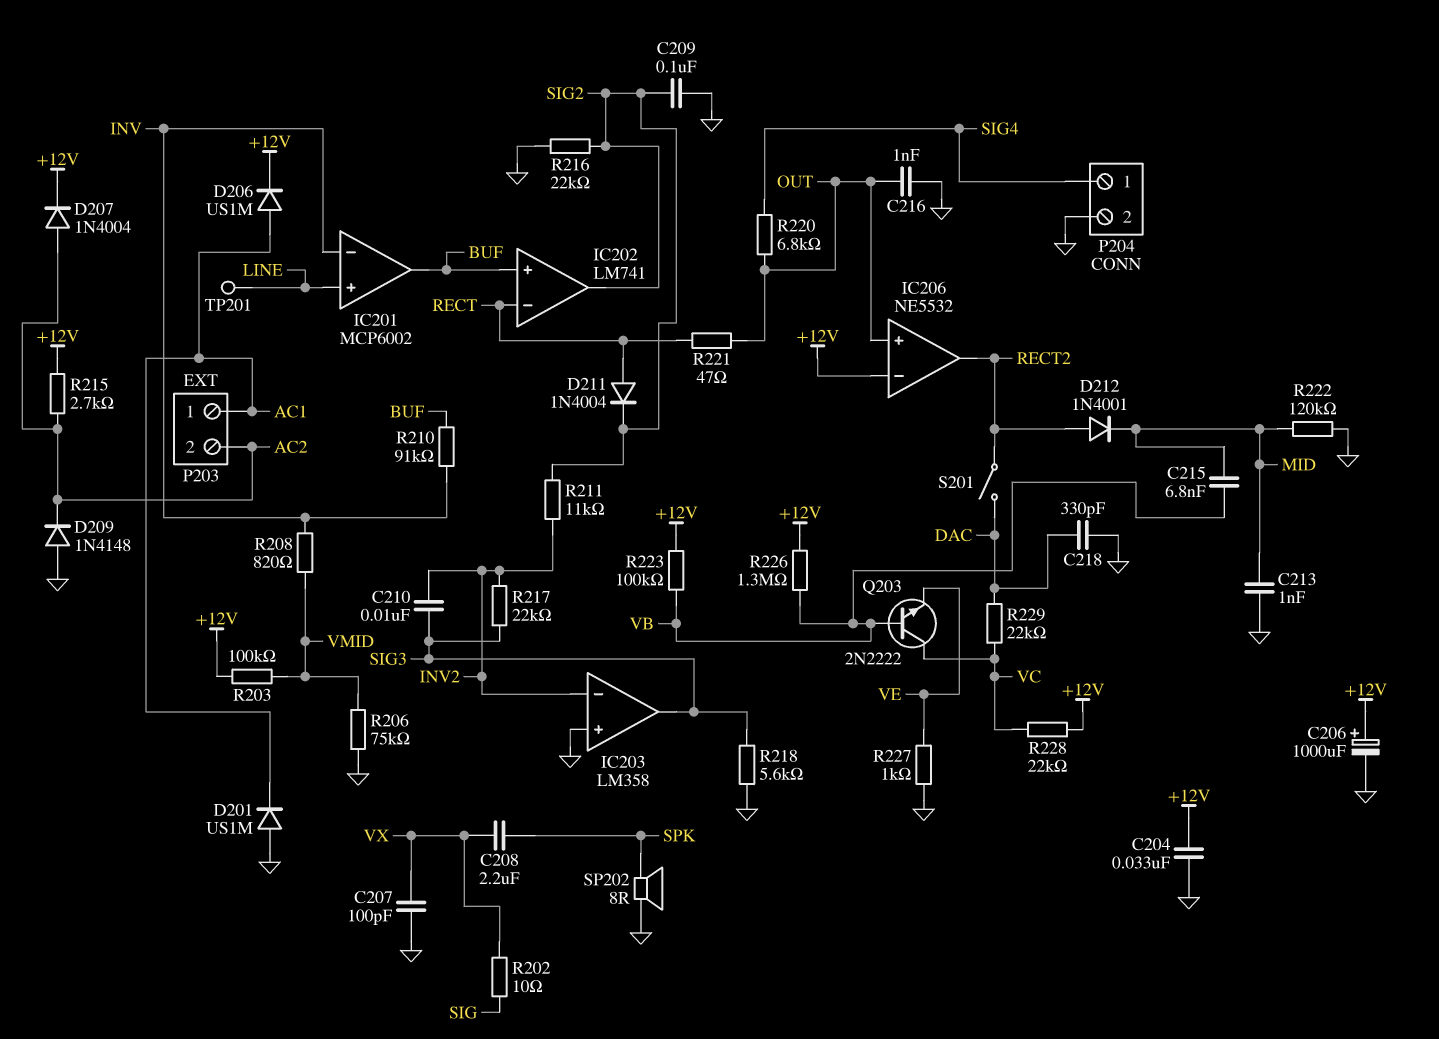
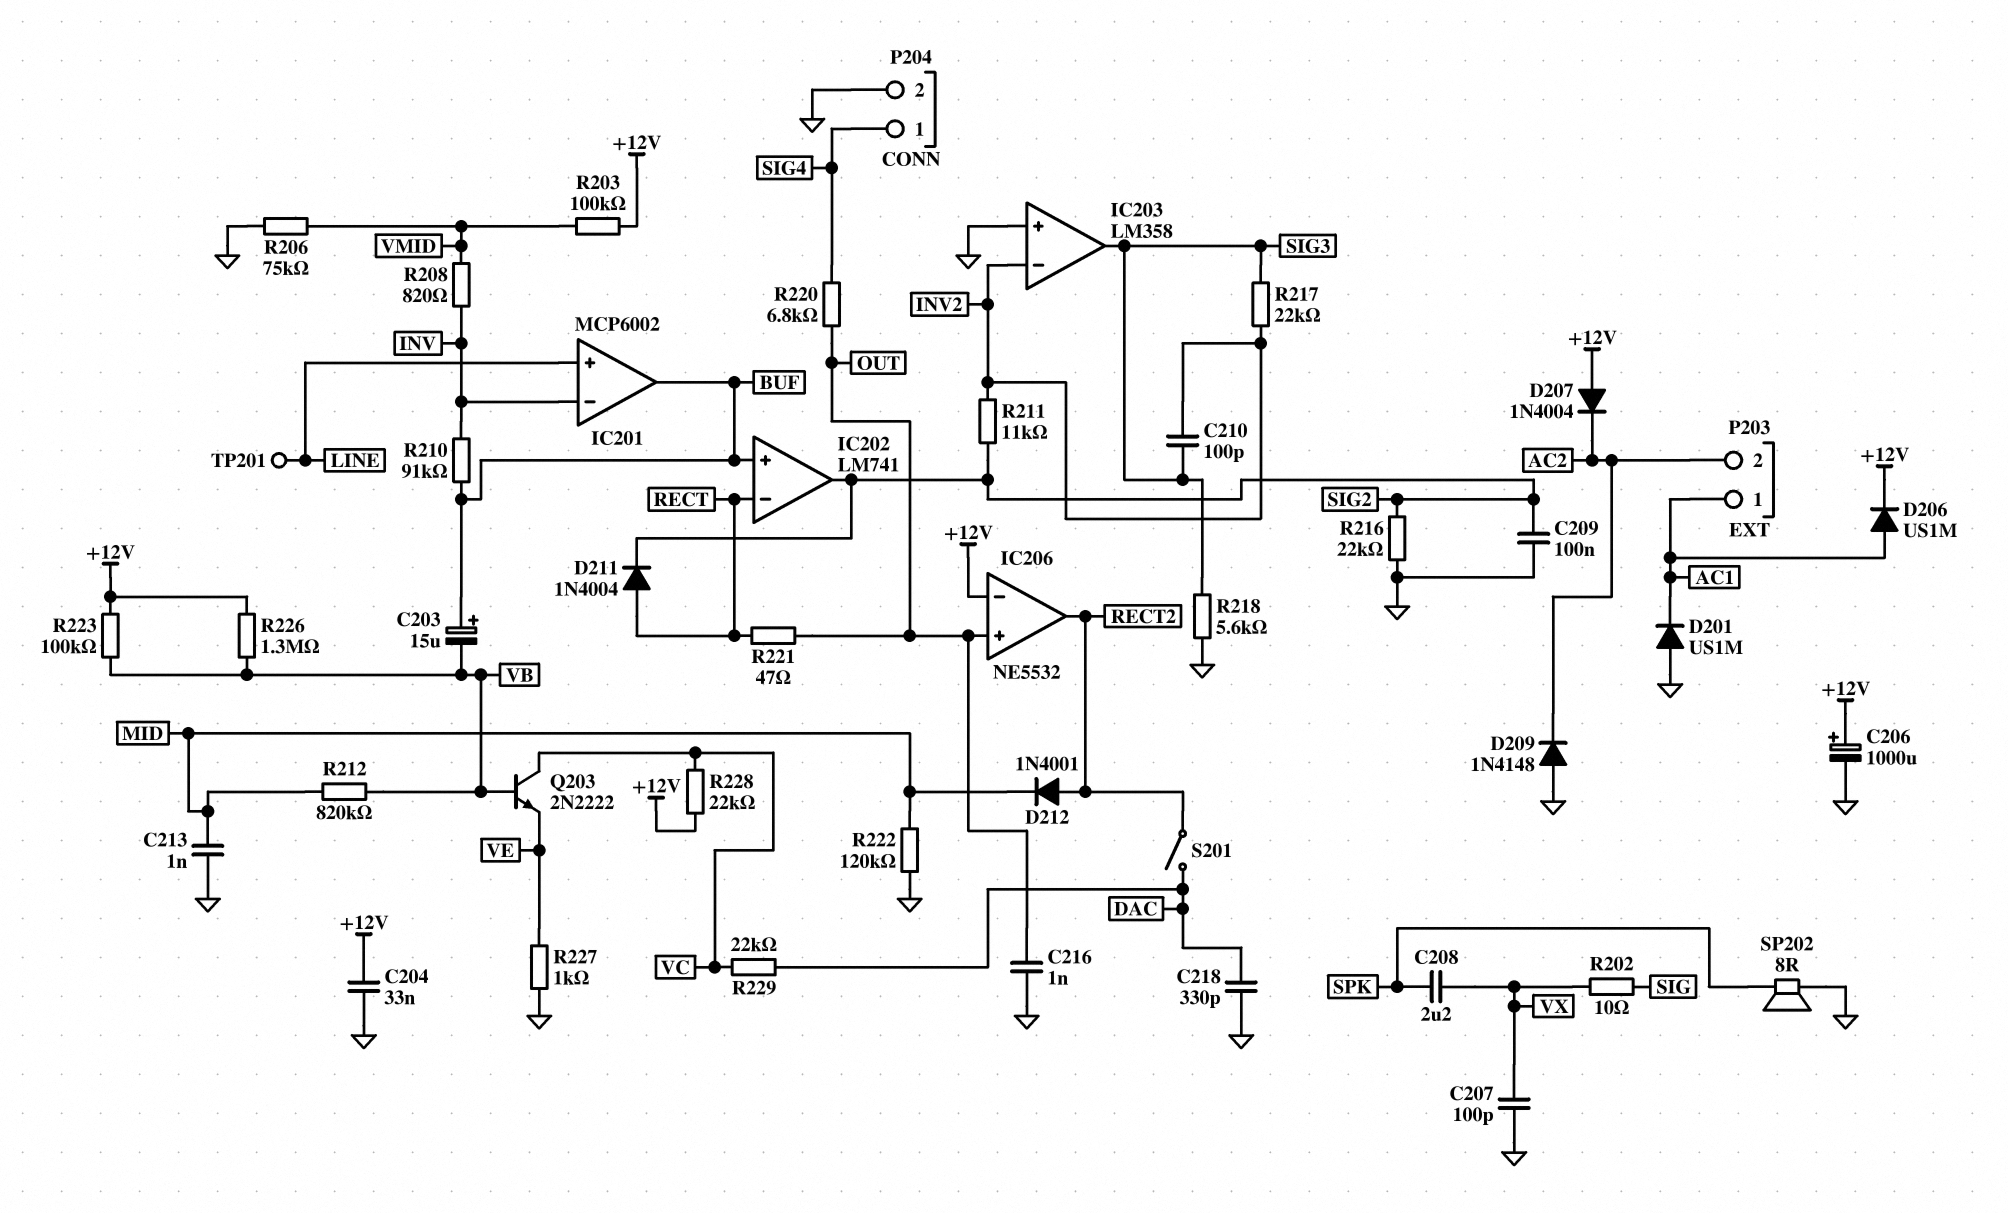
C203: none -> 15uF (plus BUF, minus VB)
C210: 10nF (INV2, SIG3) -> 100pF (INV2, SIG3)
C215: 6.8nF (MID, VB) -> none
D207: diode 1N4004 (A AC2, K +12V) -> diode 1N4004 (A +12V, K AC2)
R212: none -> 820k (MID, VB)
R215: 2.7k (+12V, AC2) -> none

